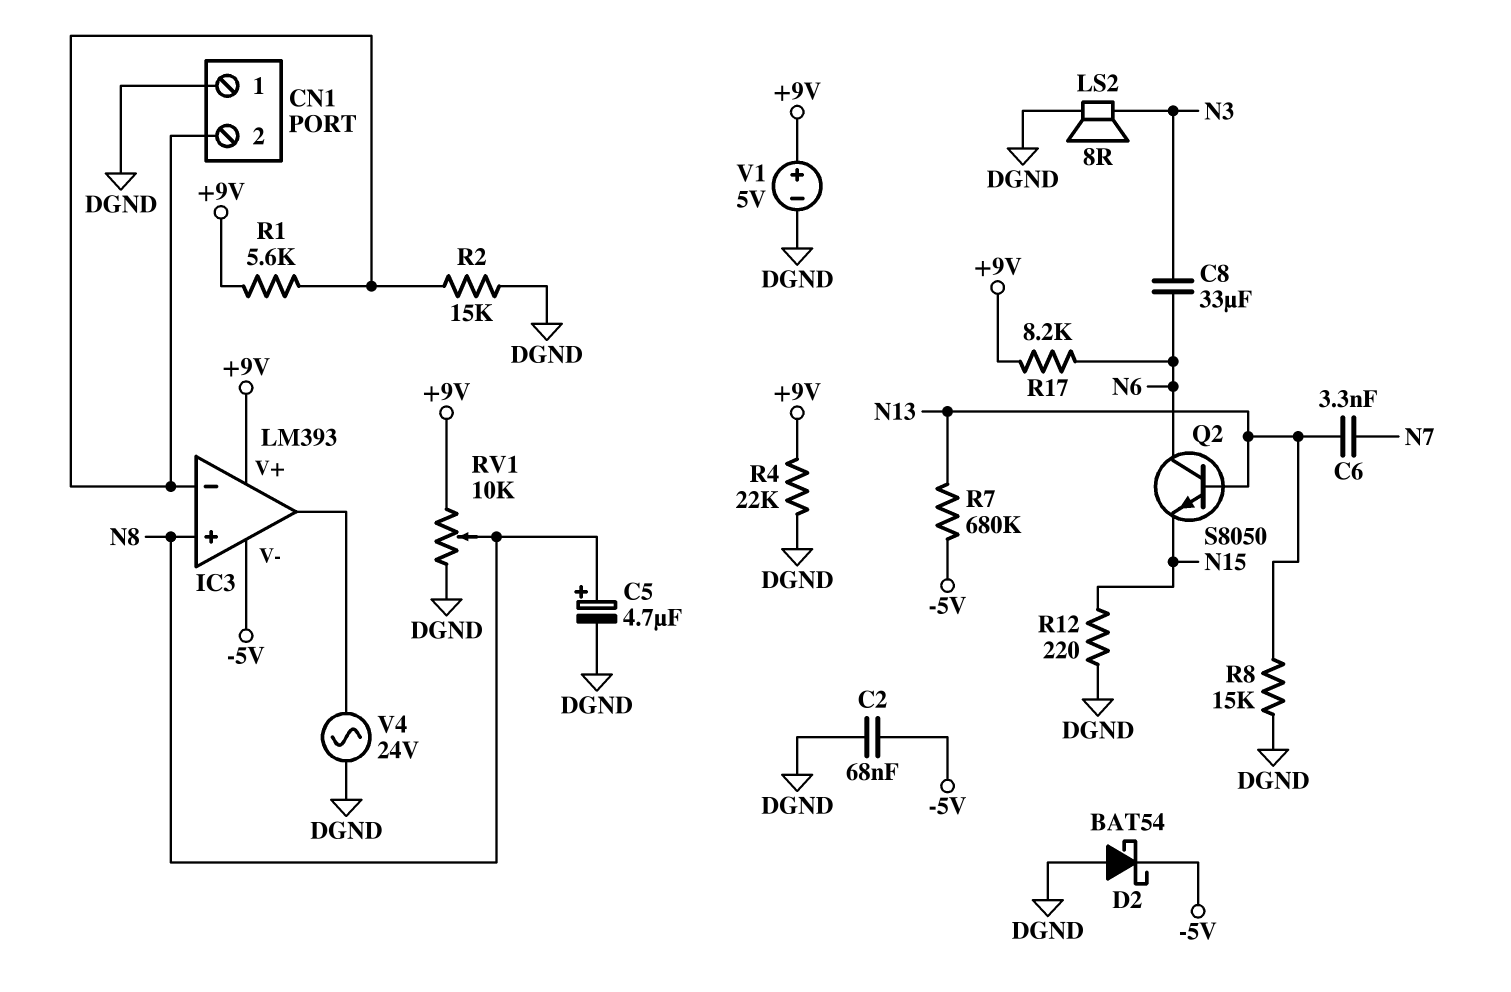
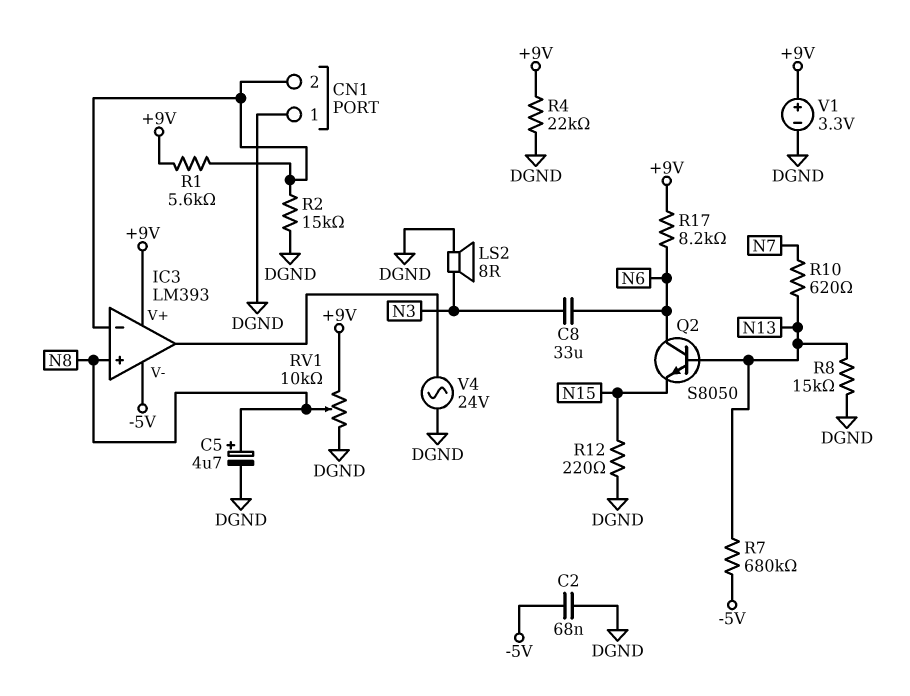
C6: 3.3nF (N7, N13) -> none
D2: schottky BAT54 (A DGND, K -5V) -> none
R10: none -> 620 (N7, N13)
V1: 5V (plus +9V, minus DGND) -> 3.3V (plus +9V, minus DGND)

